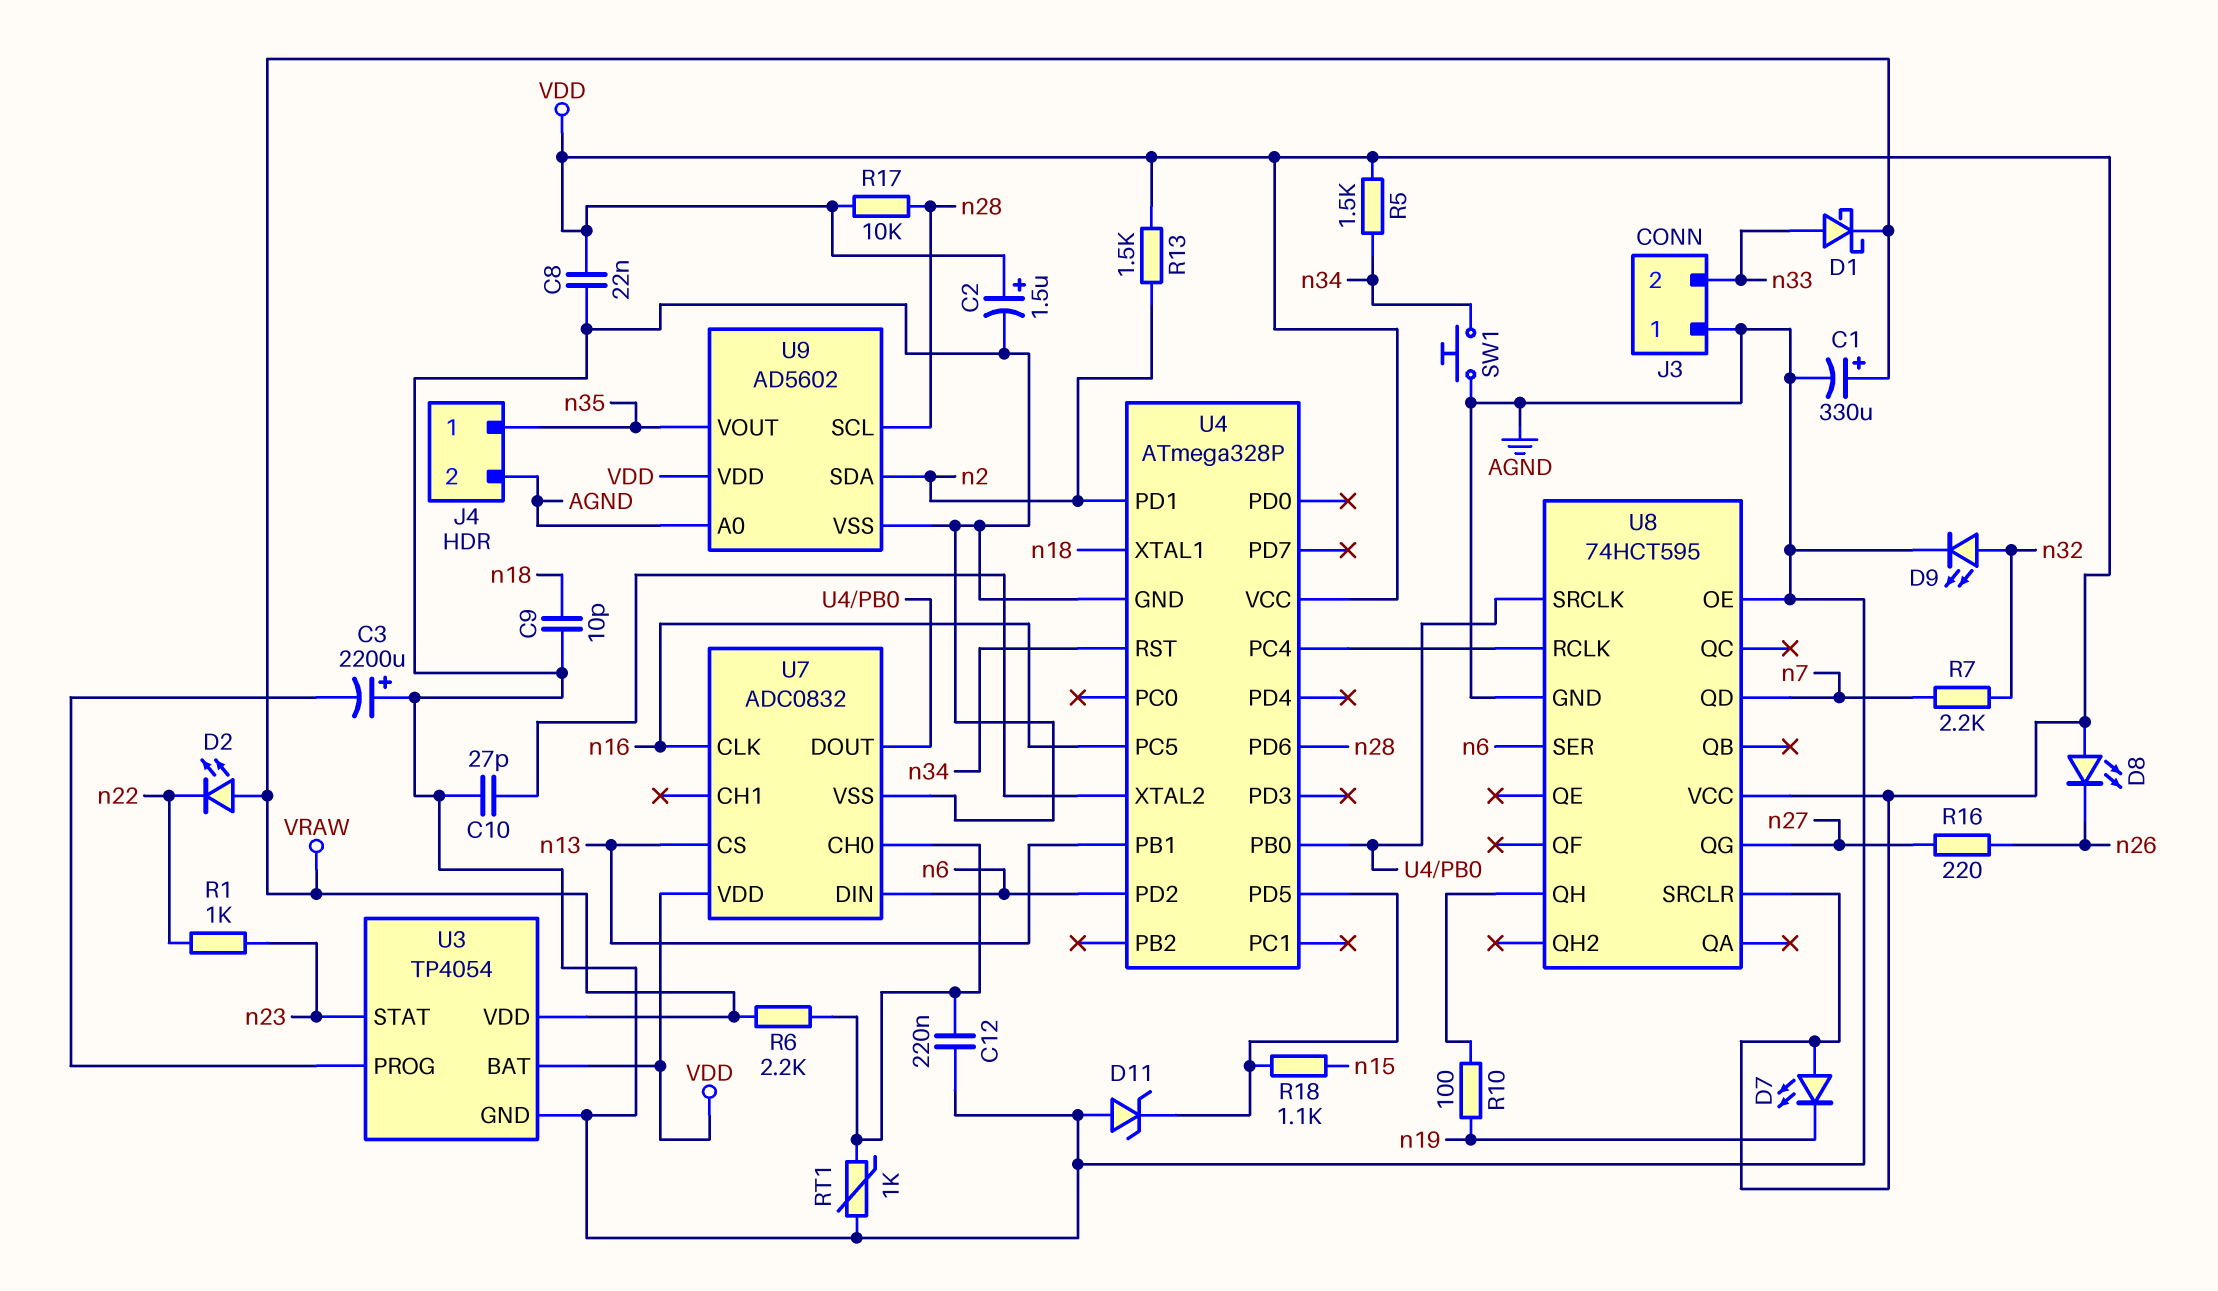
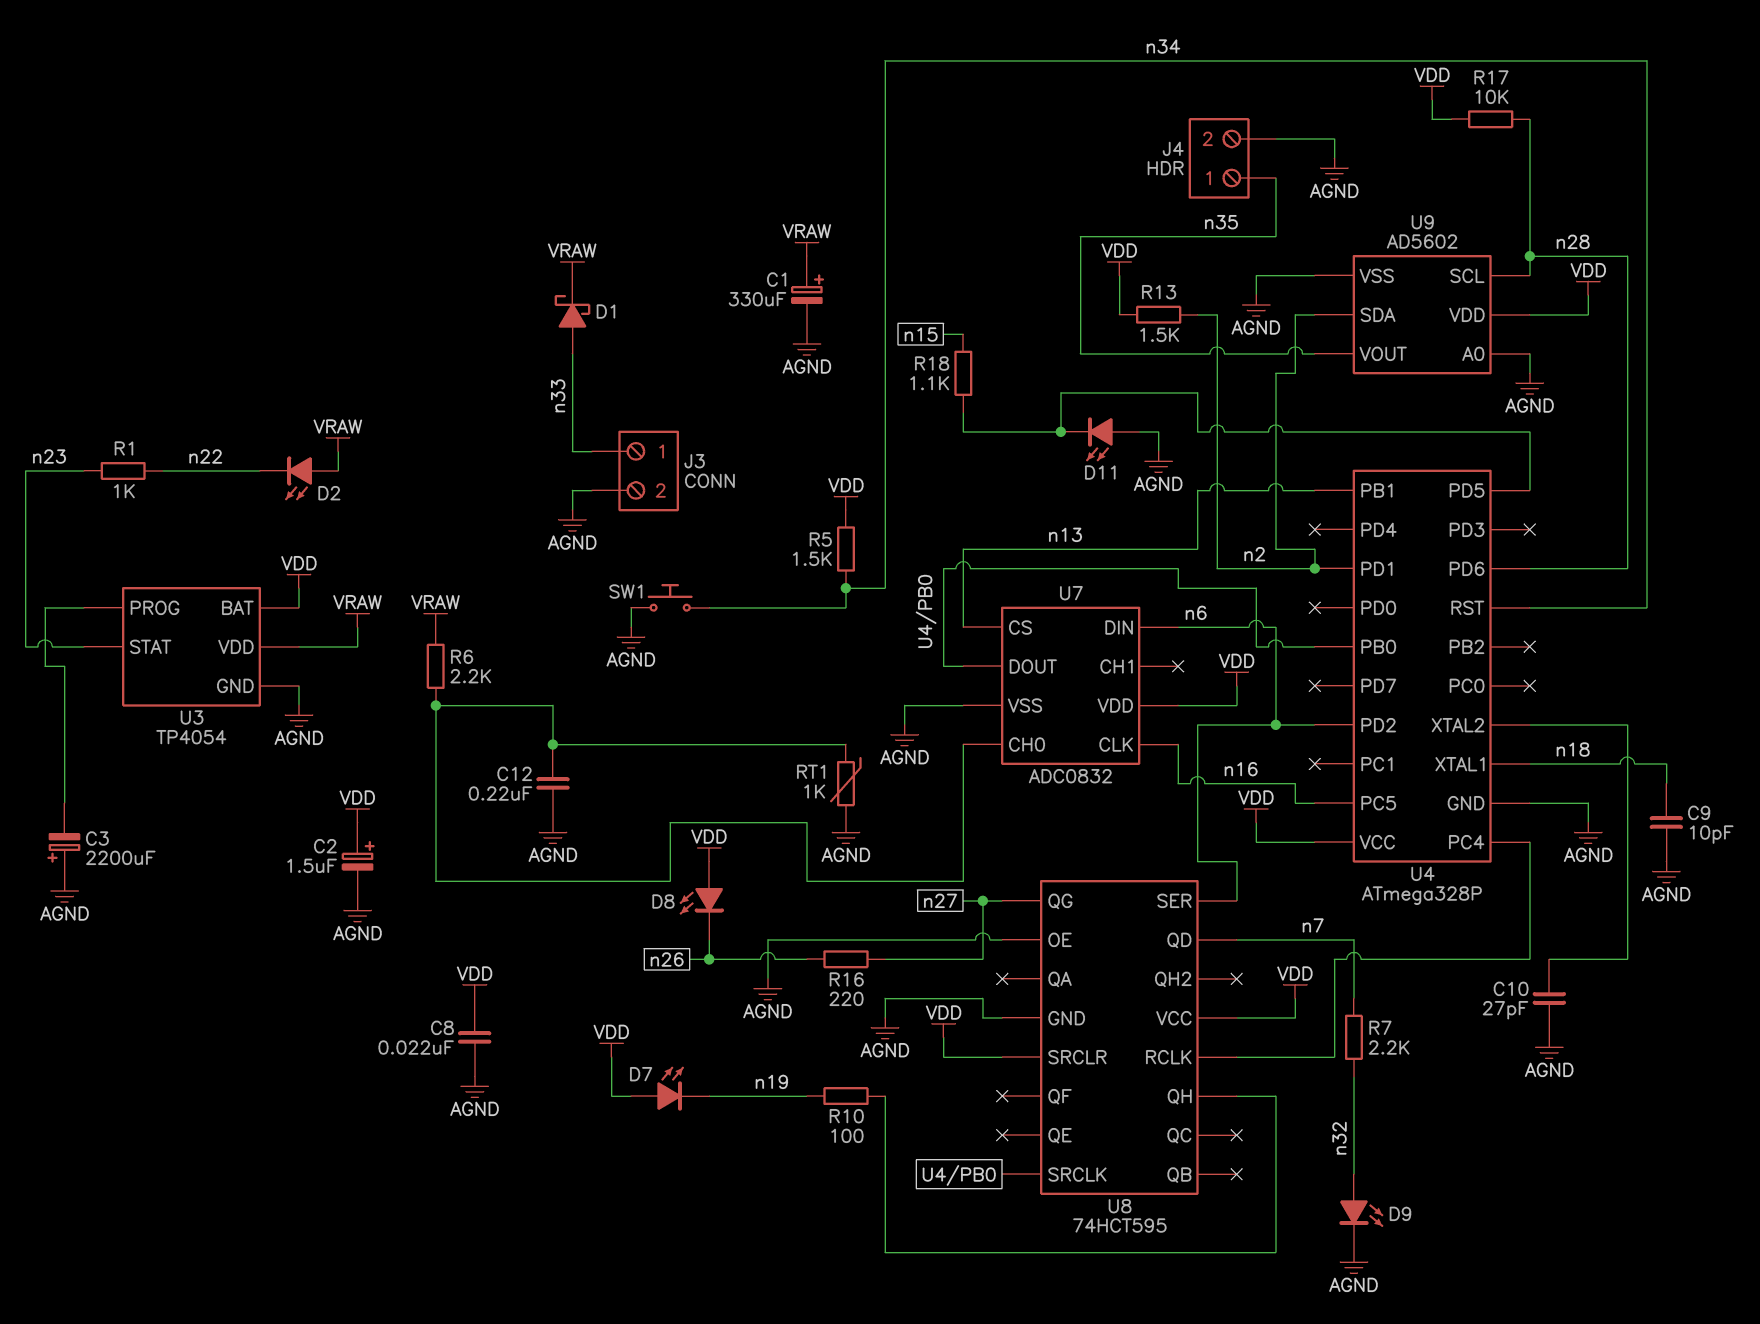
D11: zener (A AGND, K U4/PD5) -> LED (A AGND, K U4/PD5)
J3 pin 1: AGND -> n33
J3 pin 2: n33 -> AGND

